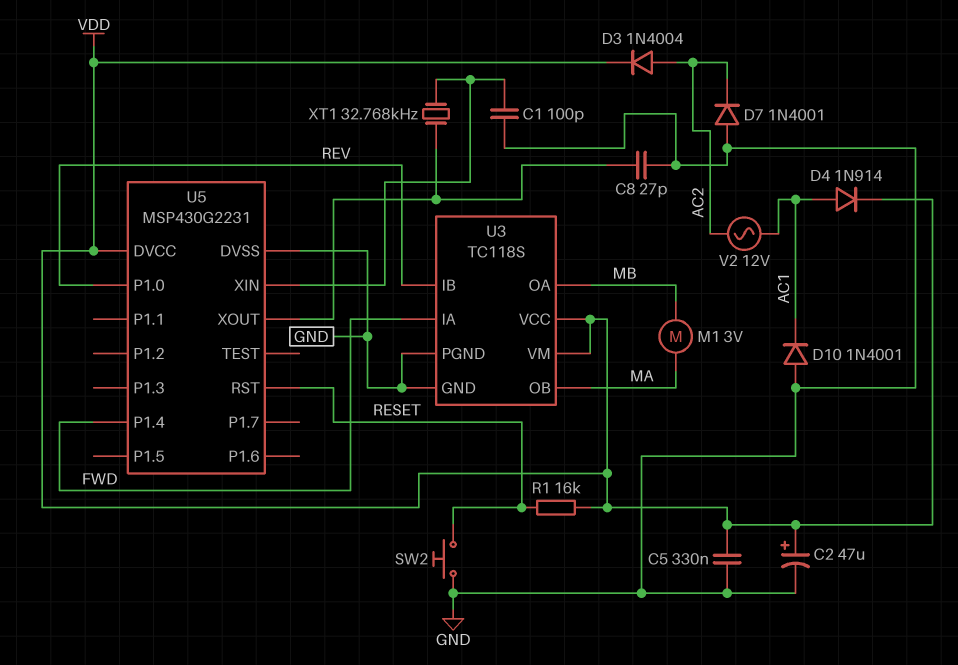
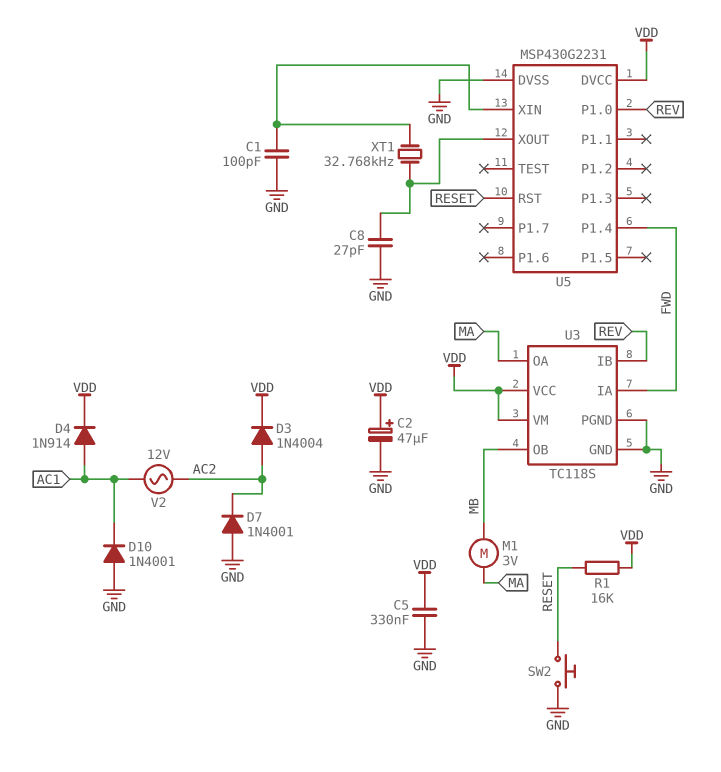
U3 pin OA: MB -> MA
U3 pin OB: MA -> MB

